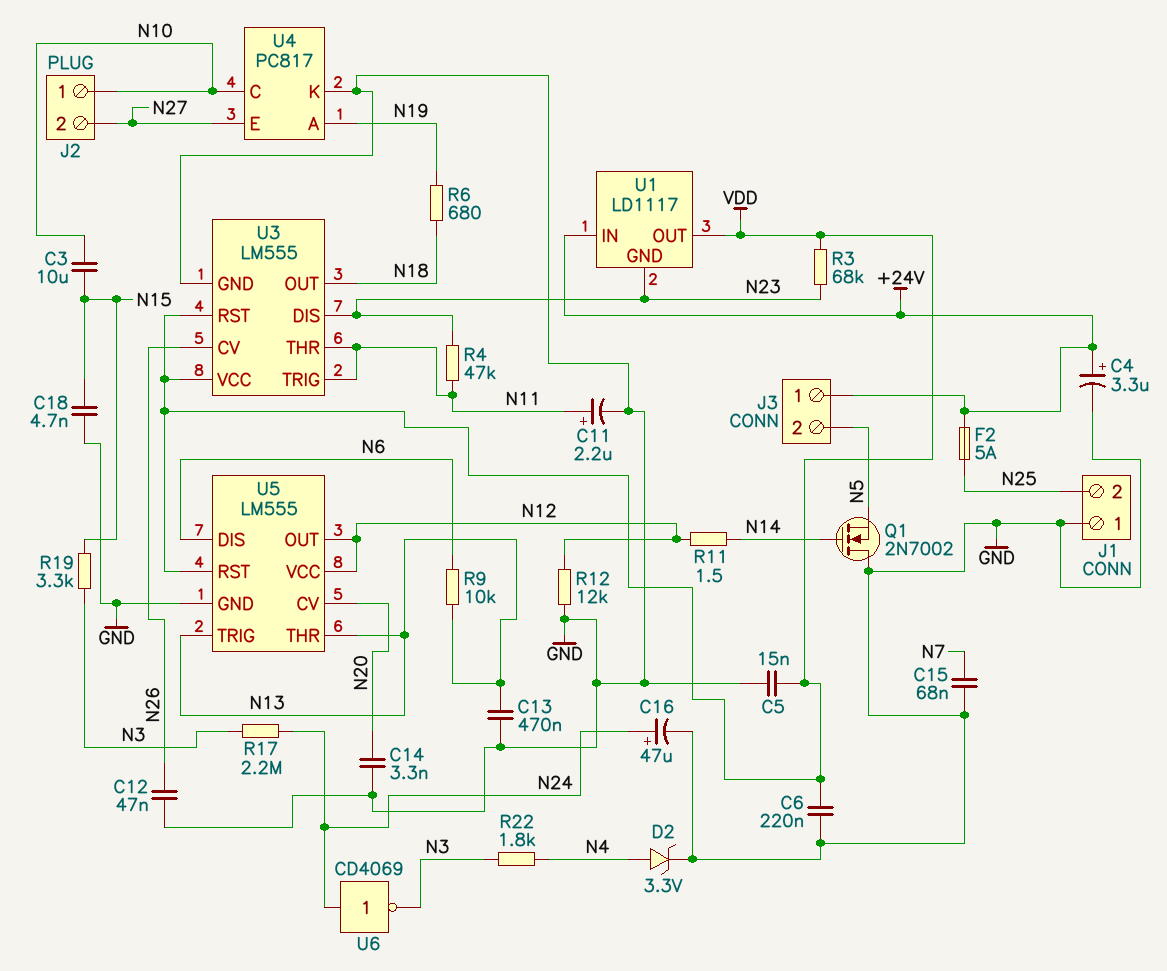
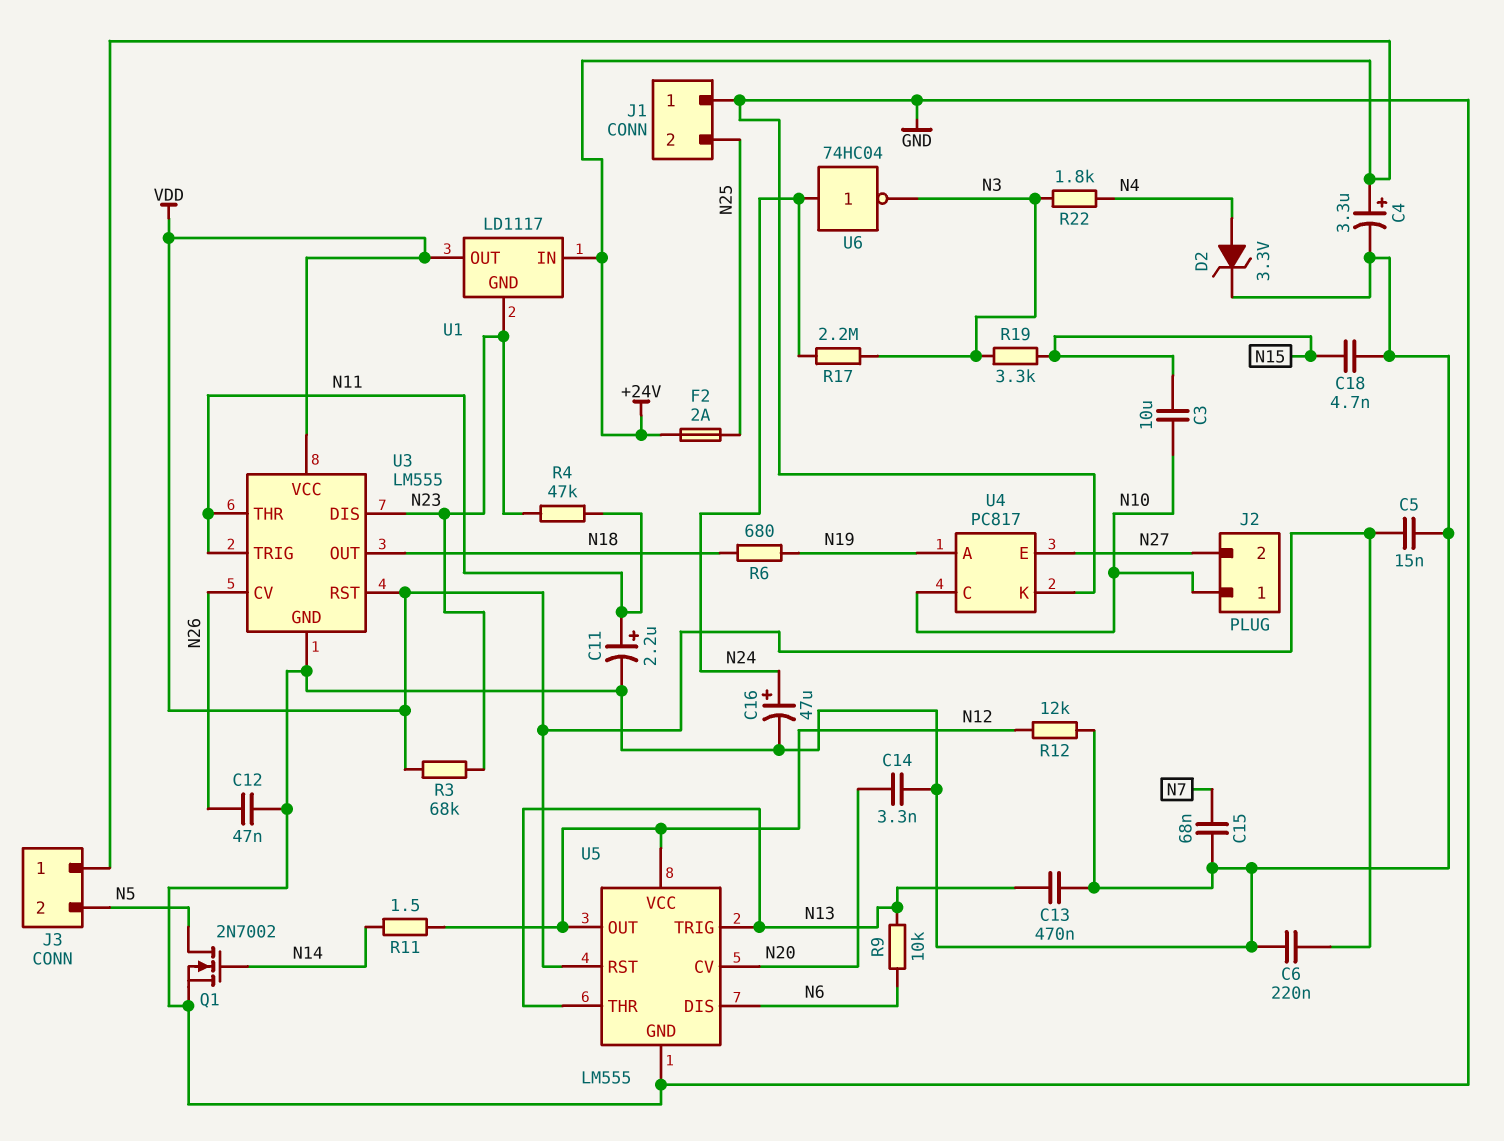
F2: 5A (+24V, N25) -> 2A (+24V, N25)
Q1: NMOS 2N7002 (G N14, D GND, S N5) -> NMOS 2N7002 (G N14, D N5, S GND)
U6: NOT CD4069 (in N24, out N3) -> NOT 74HC04 (in N24, out N3)

